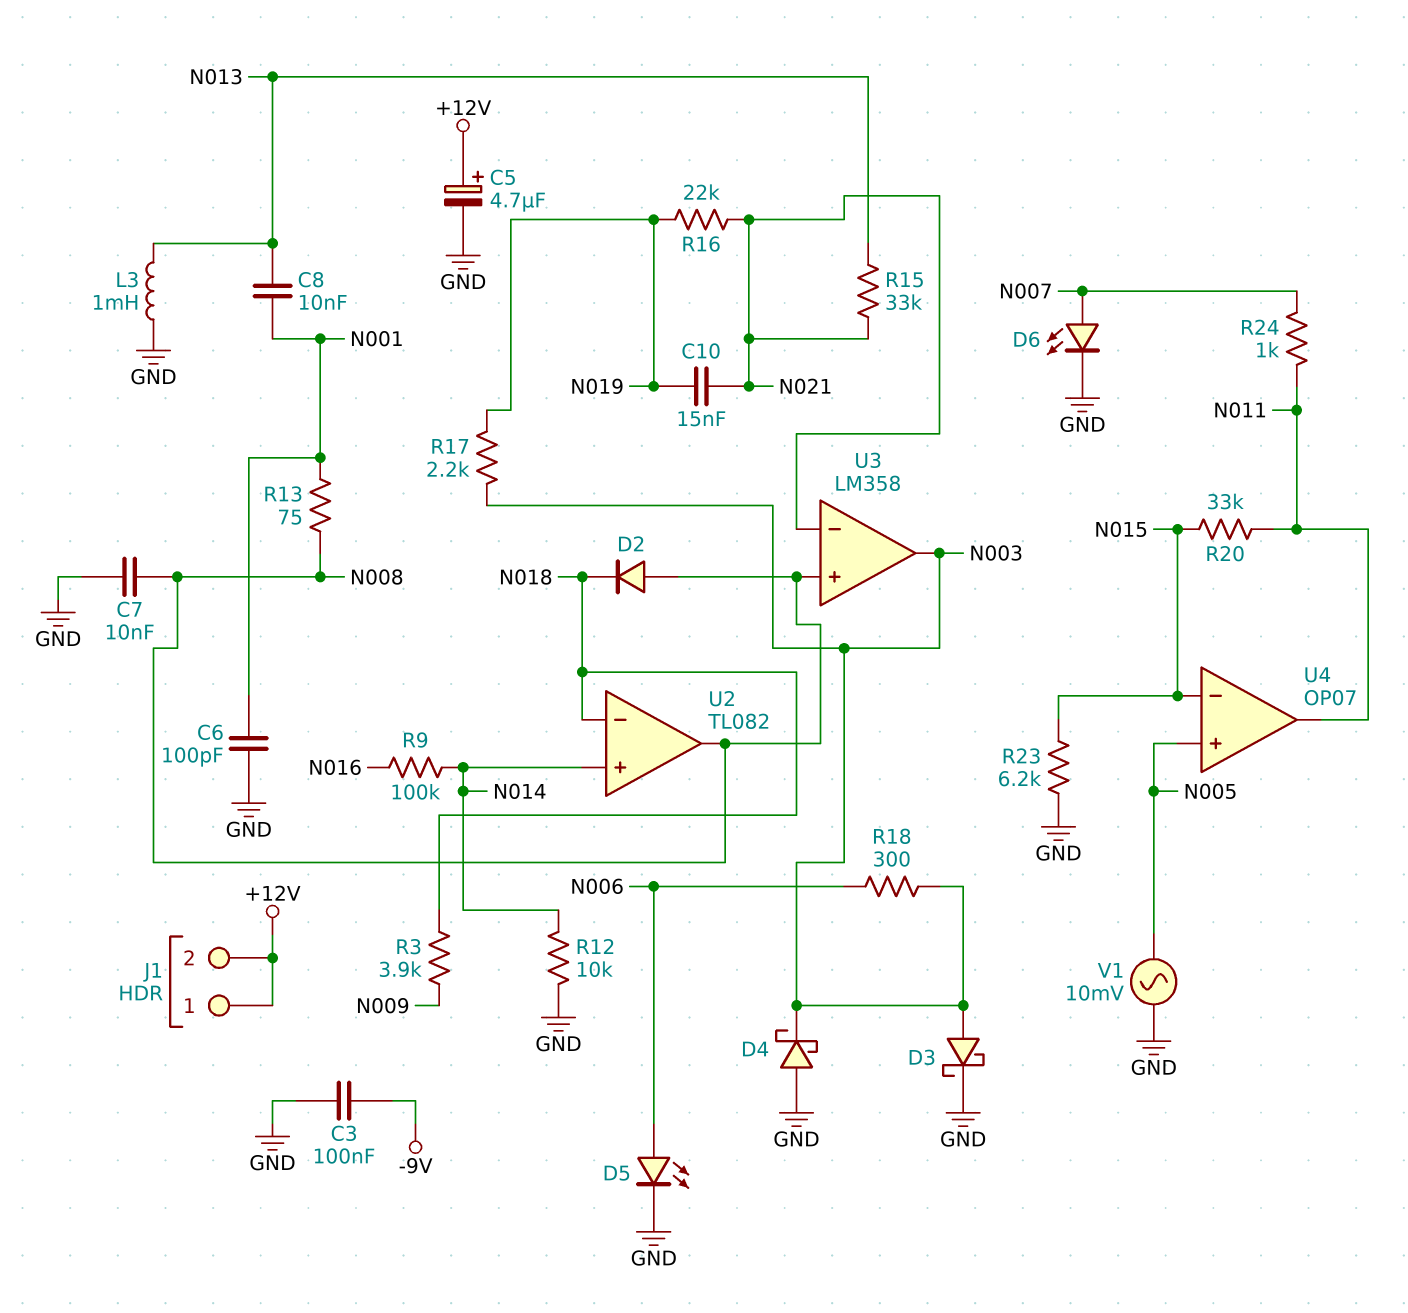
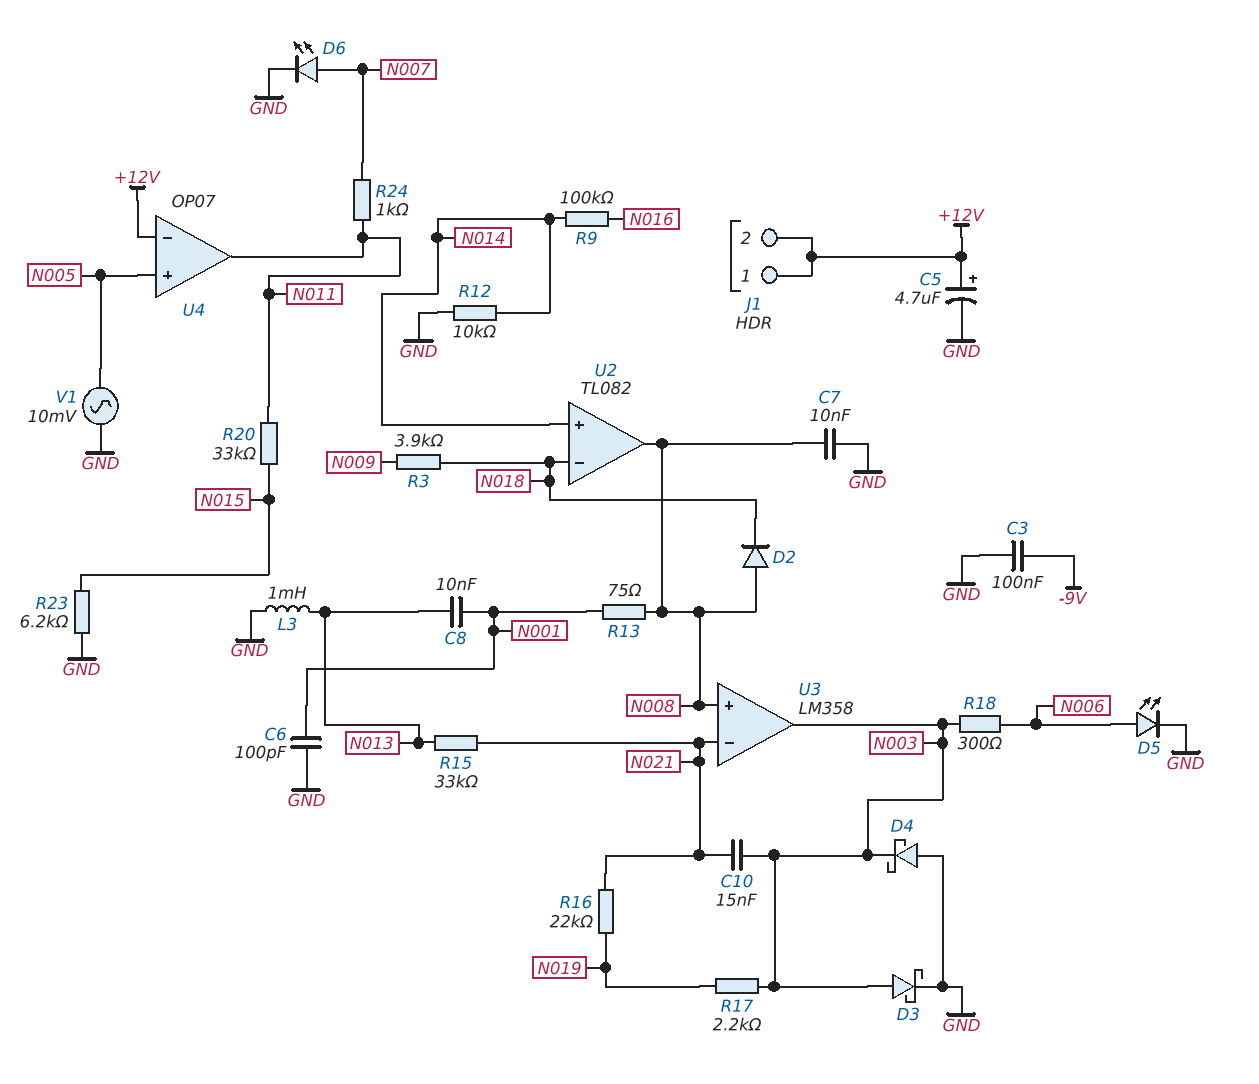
C10: 15nF (N019, N021) -> 15nF (N003, N021)
U4 pin in-: N015 -> +12V

